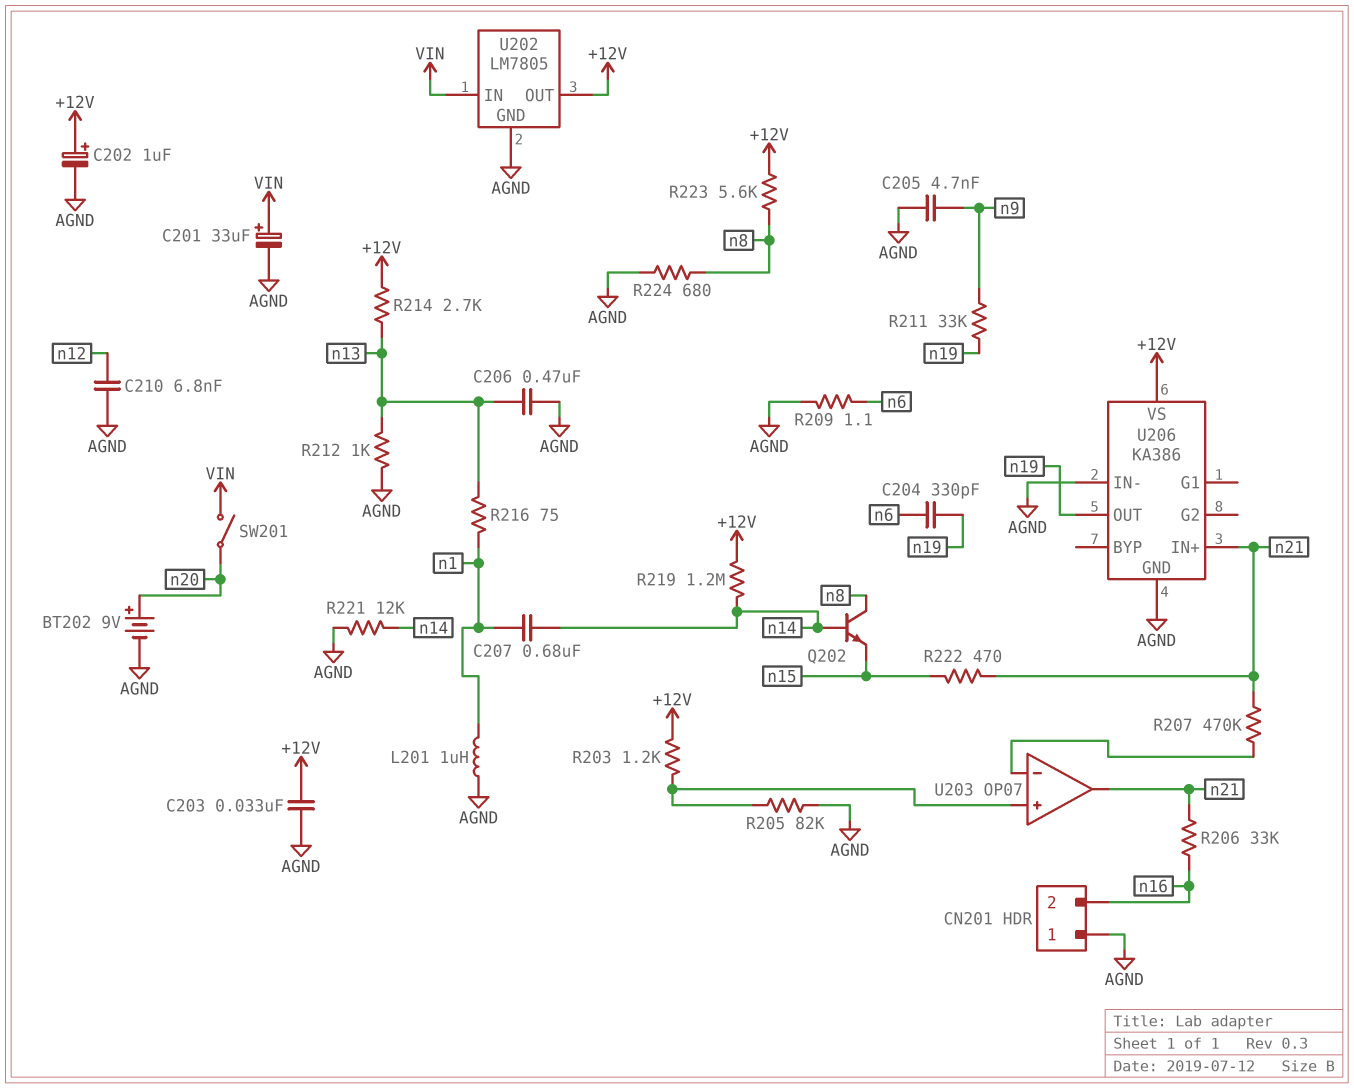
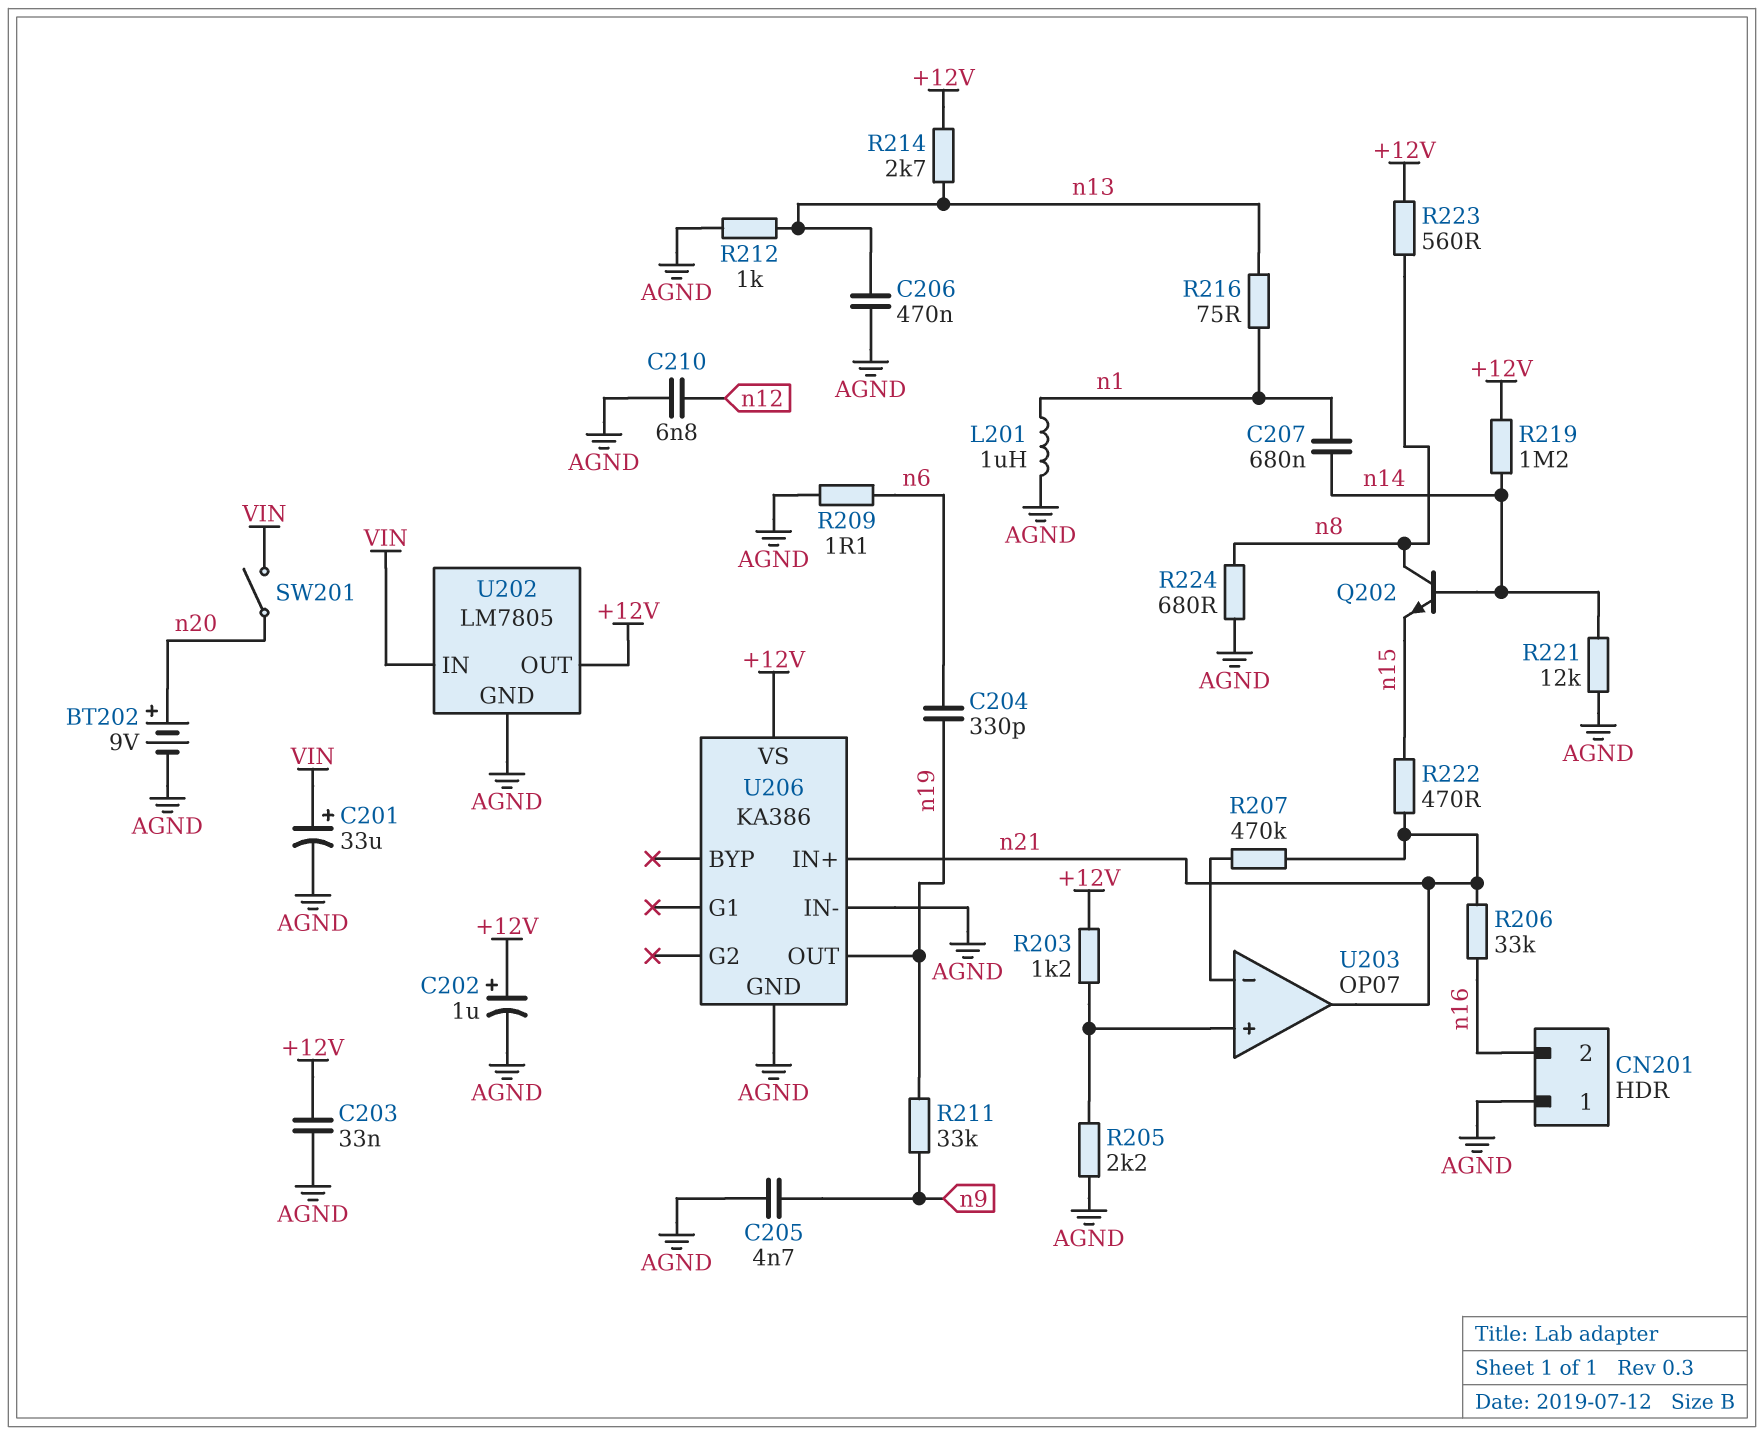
R205: 82k (AGND, U203/in+) -> 2.2k (AGND, U203/in+)
R223: 5.6k (+12V, n8) -> 560 (+12V, n8)

